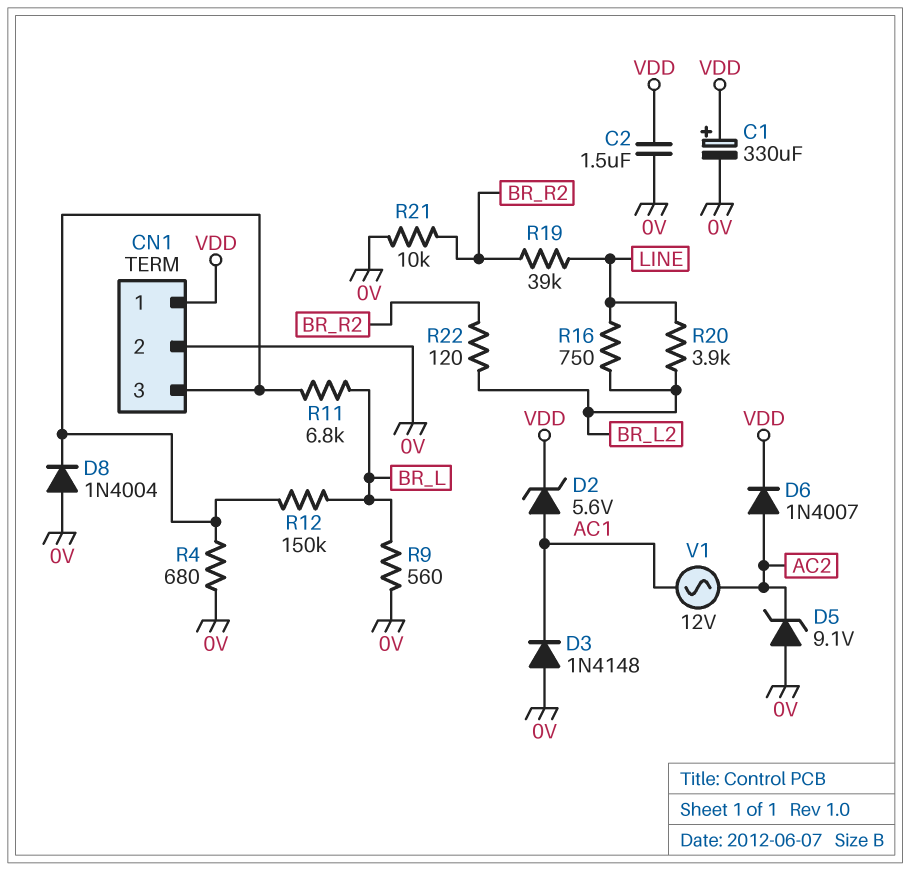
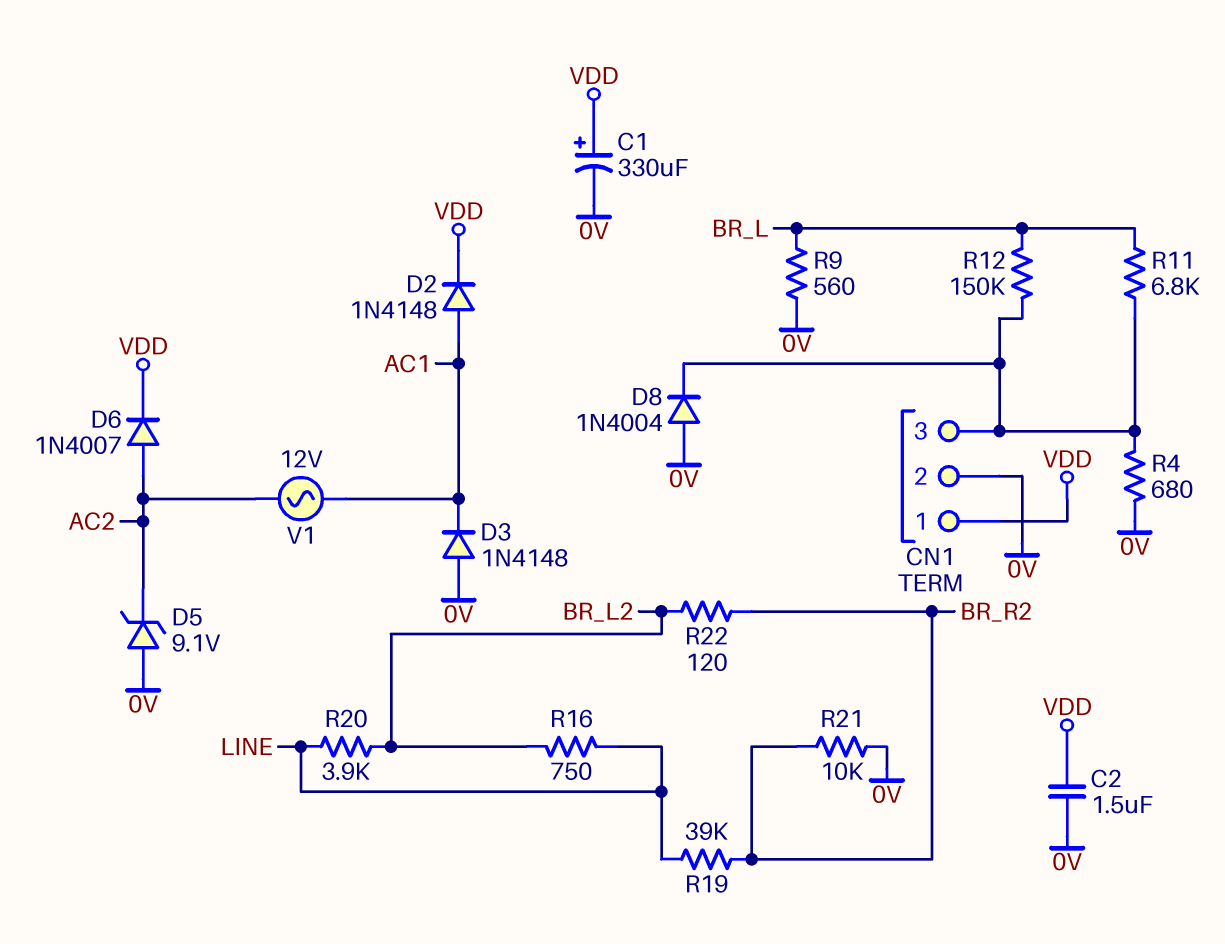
D2: zener 5.6V (A AC1, K VDD) -> diode 1N4148 (A AC1, K VDD)

